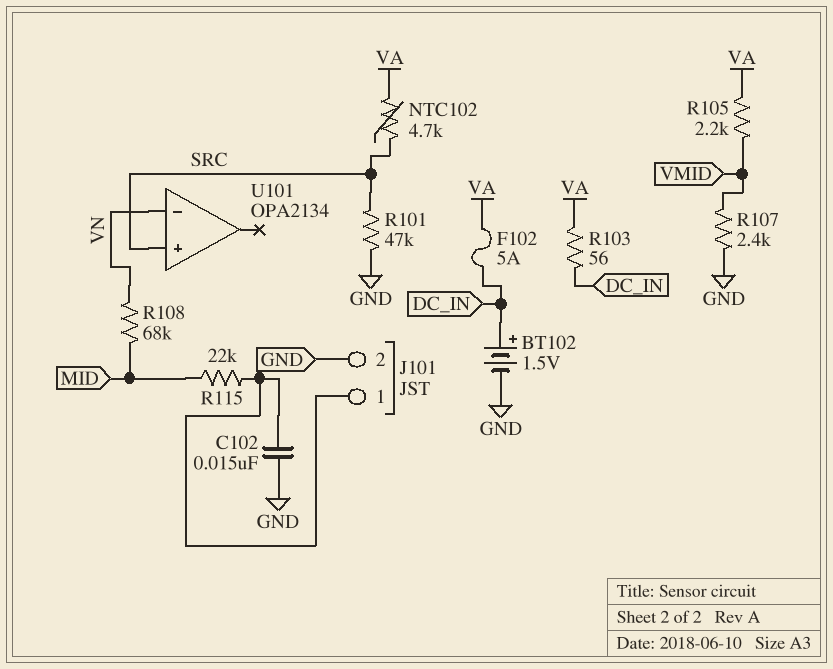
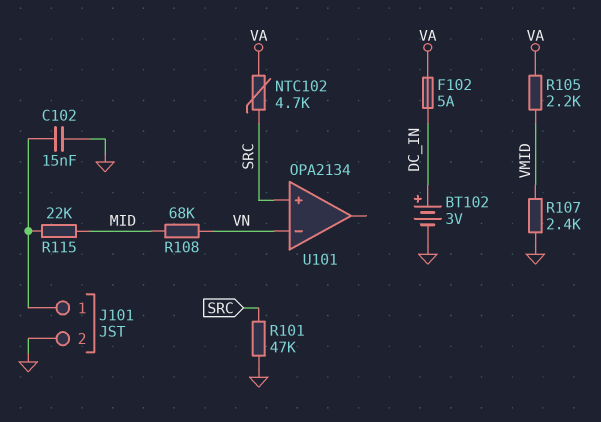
BT102: 1.5V (plus DC_IN, minus GND) -> 3V (plus DC_IN, minus GND)
R103: 56 (DC_IN, VA) -> none

